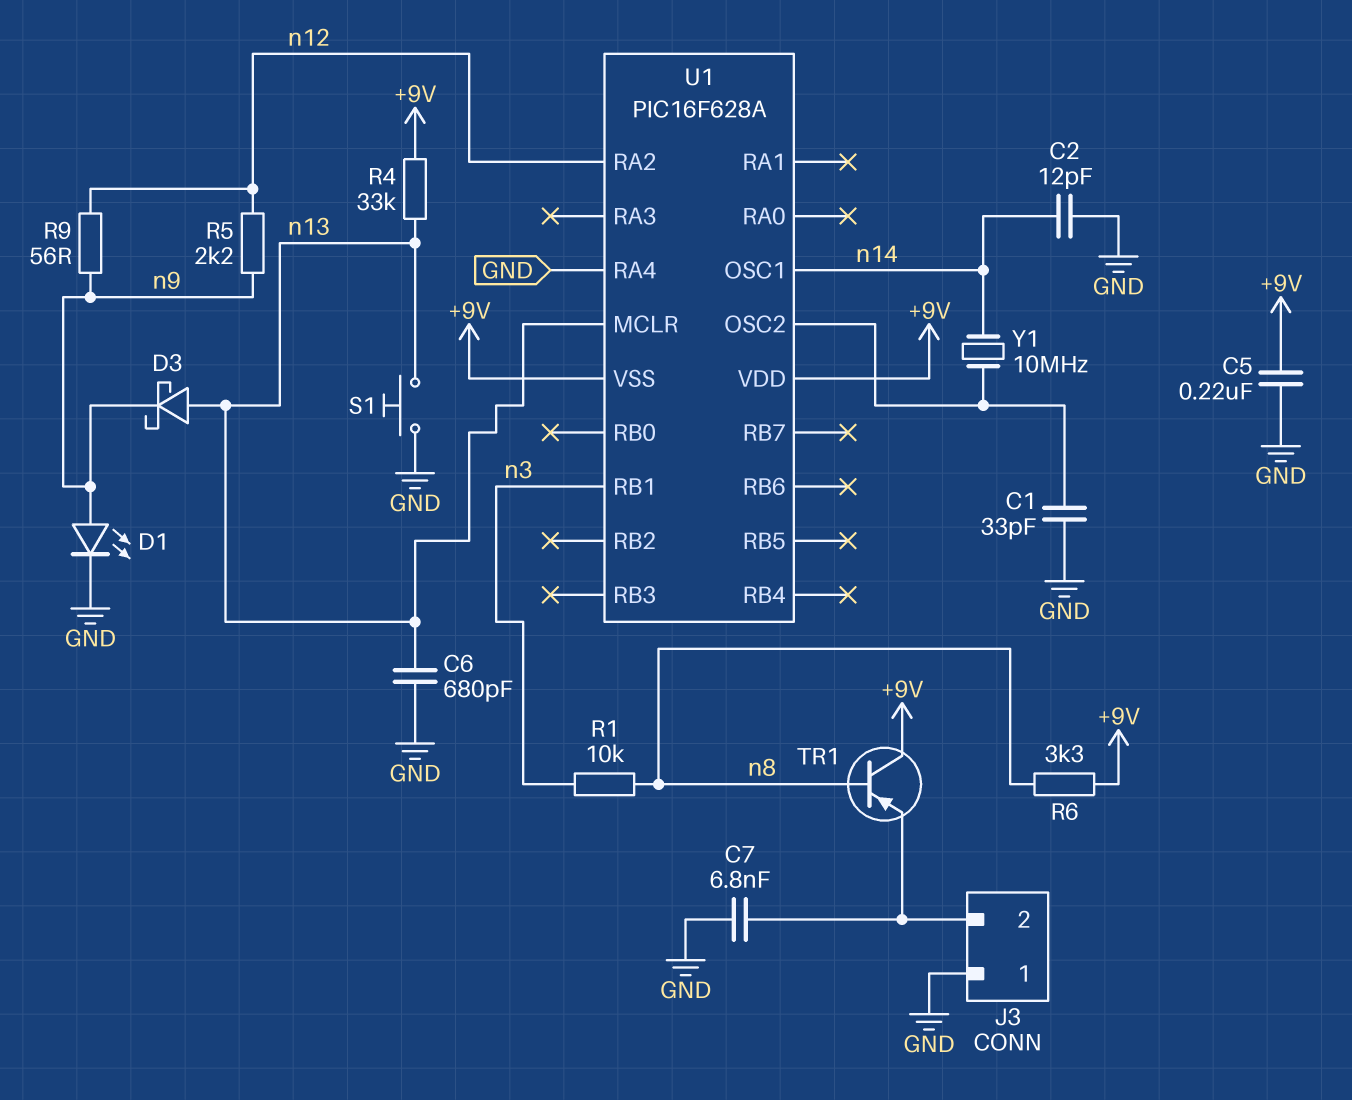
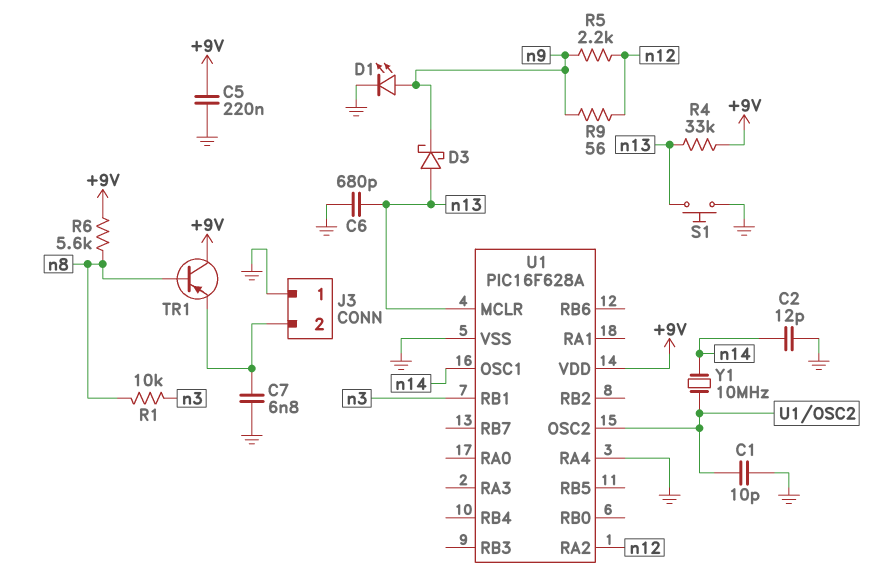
C1: 33pF (GND, U1/OSC2) -> 10pF (GND, U1/OSC2)
R6: 3.3k (+9V, n8) -> 5.6k (+9V, n8)
U1 pin VSS: +9V -> GND

